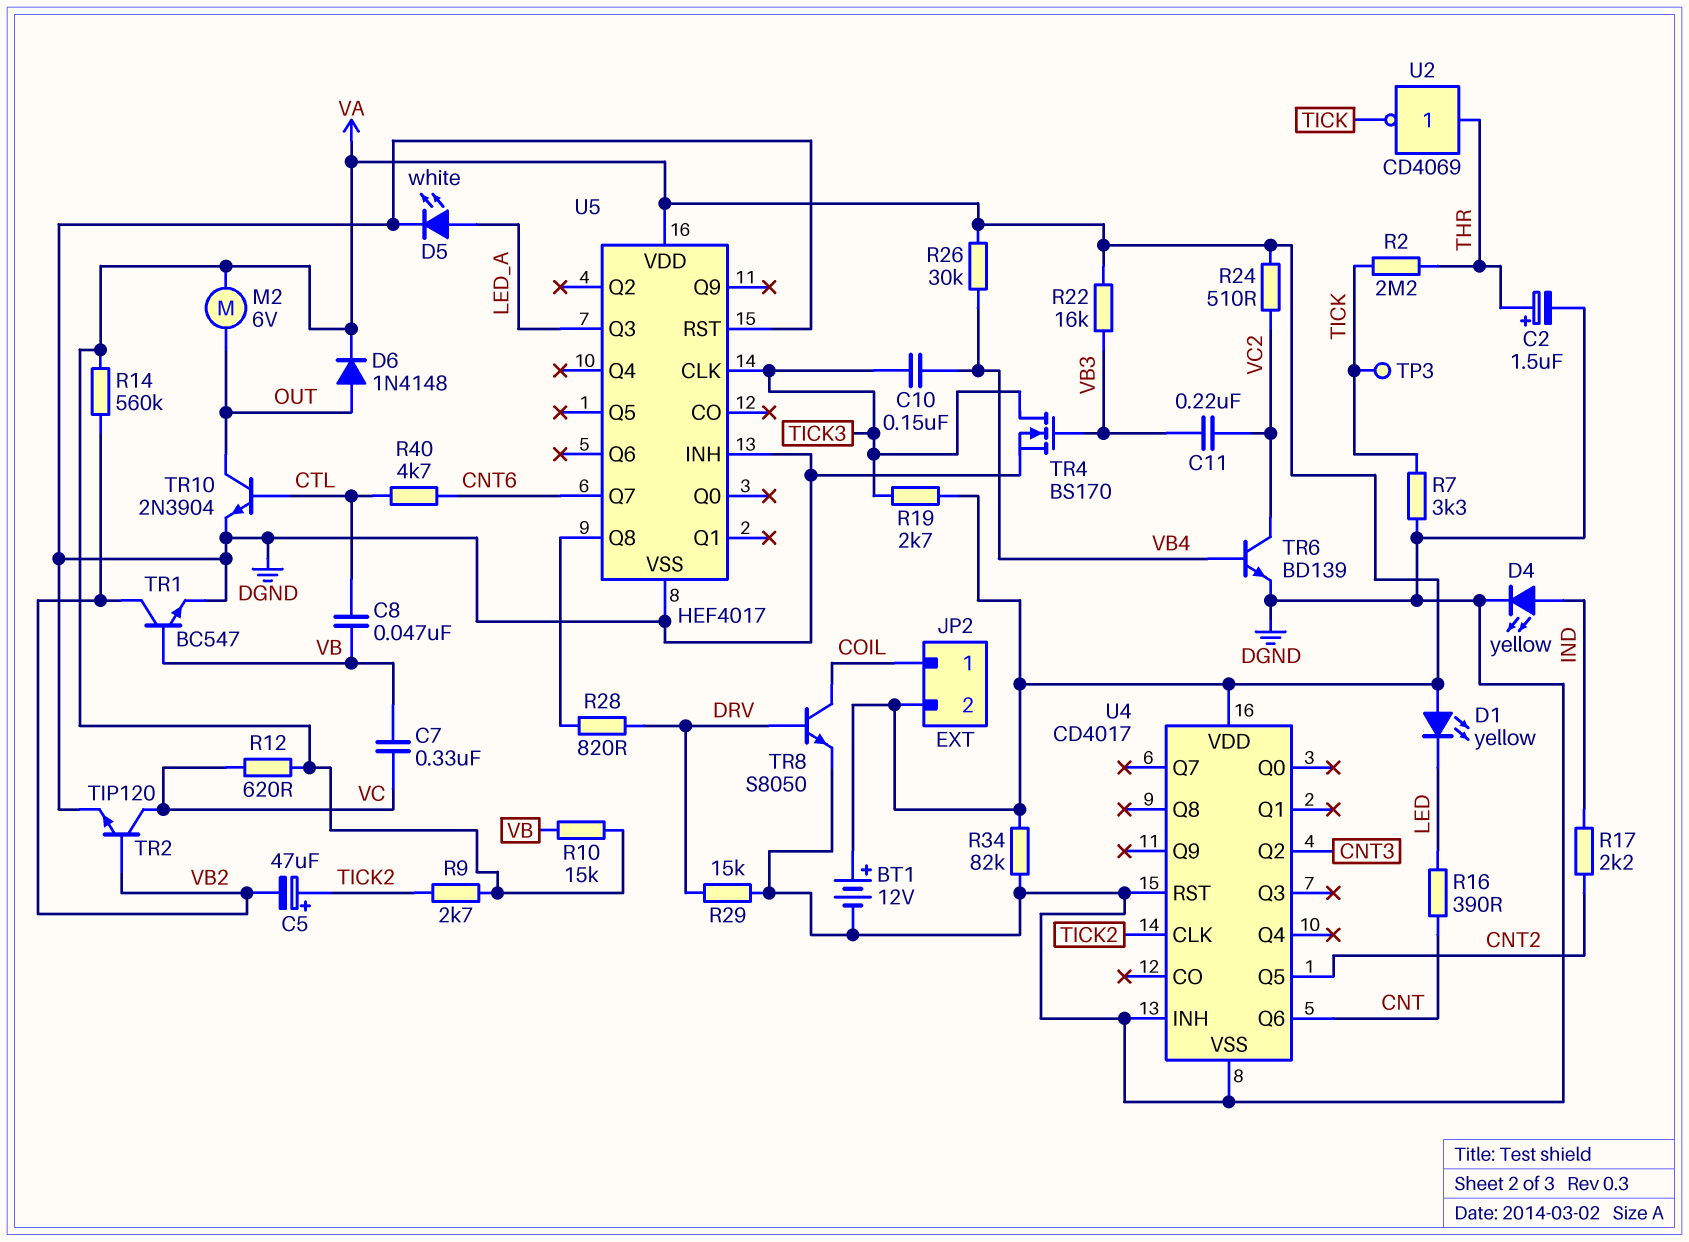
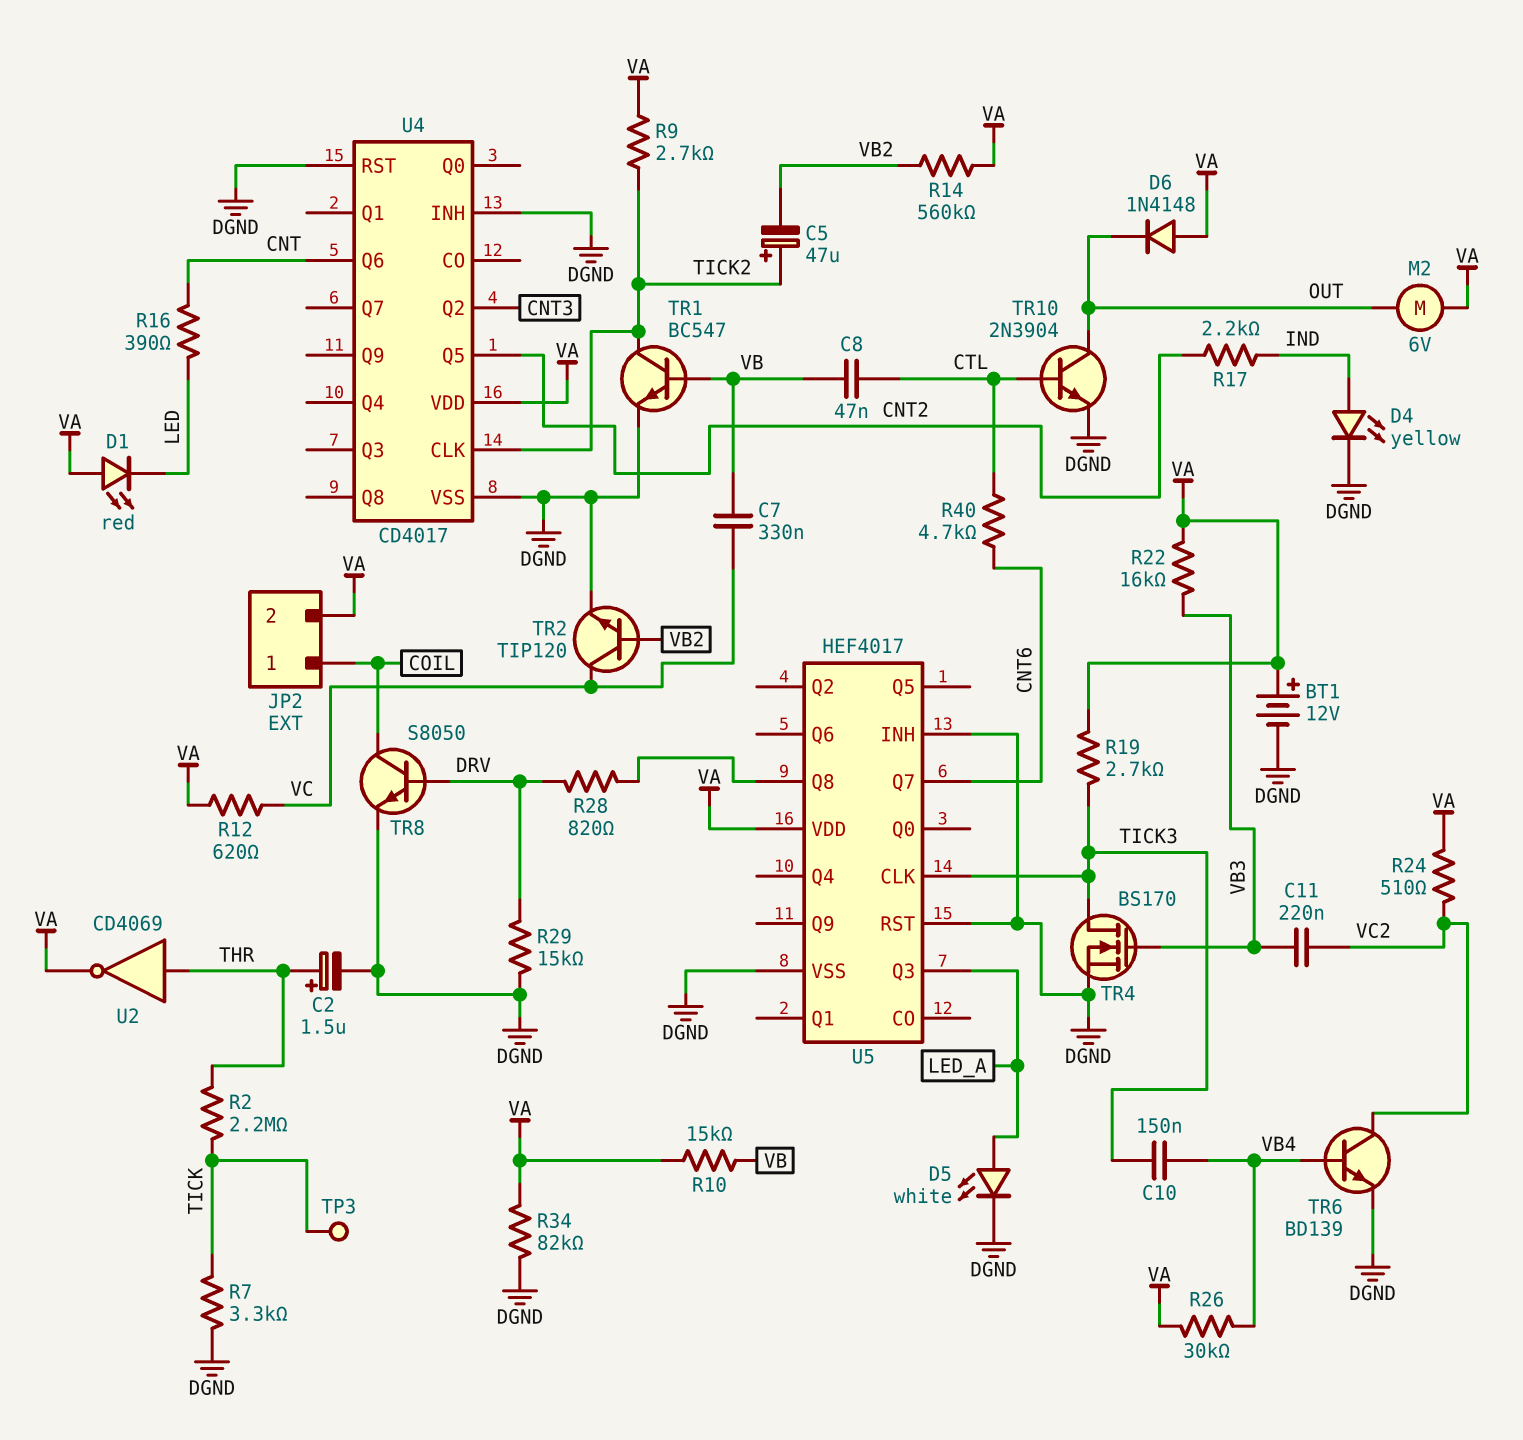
D1: LED yellow (A VA, K LED) -> LED red (A VA, K LED)
D6: diode 1N4148 (A OUT, K VA) -> diode 1N4148 (A VA, K OUT)
TR1: NPN BC547 (B VB, C VB2, E DGND) -> NPN BC547 (B VB, C TICK2, E DGND)
U2: NOT CD4069 (in THR, out TICK) -> NOT CD4069 (in THR, out VA)

